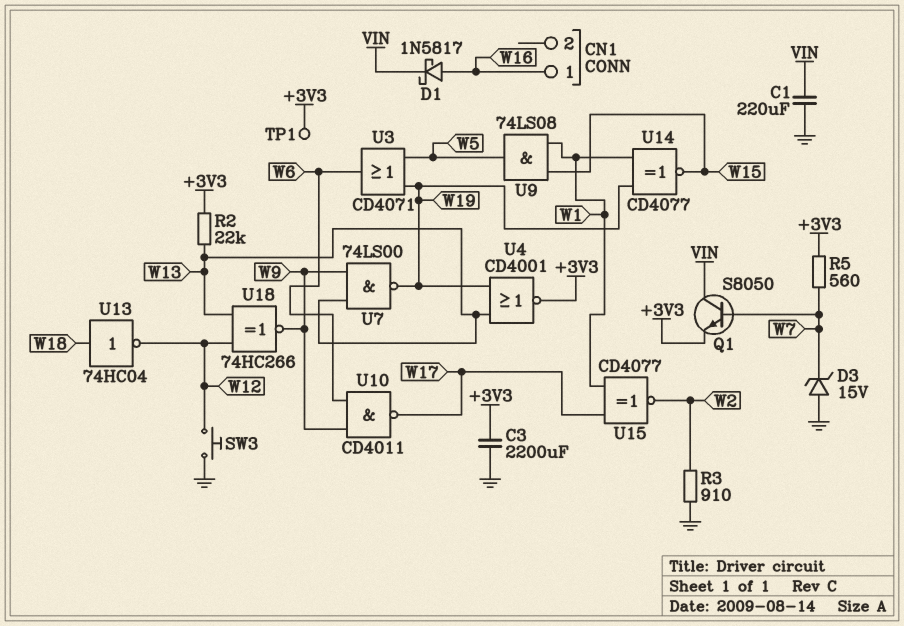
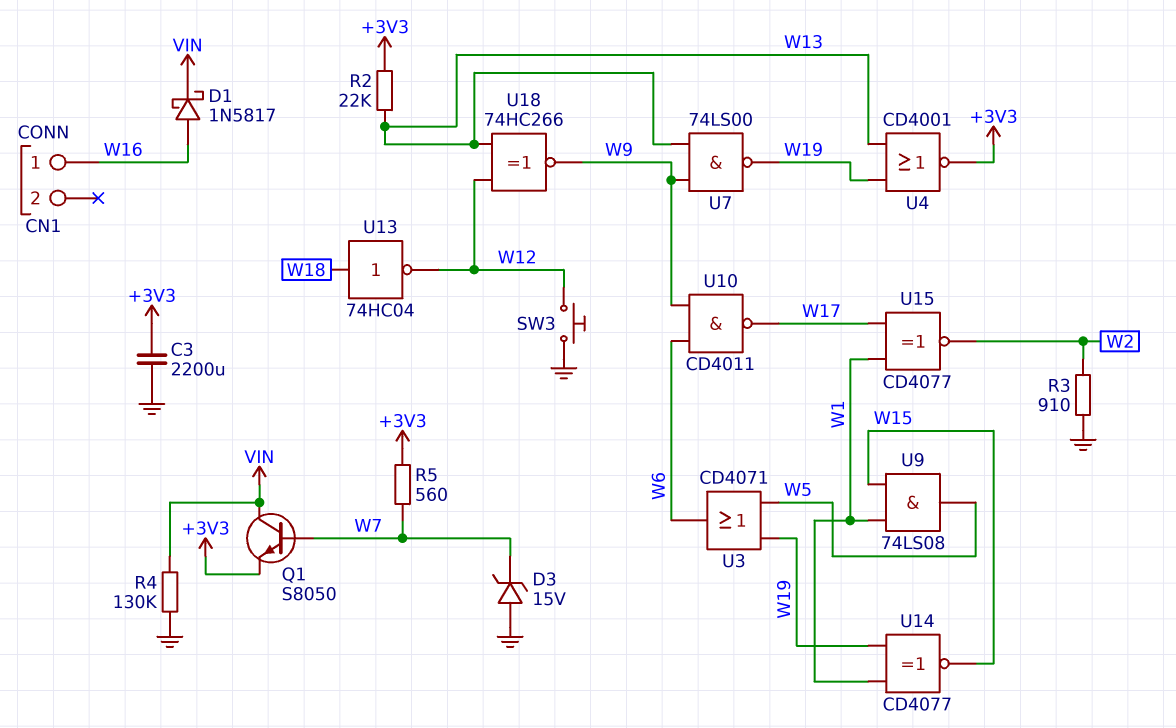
C1: 220uF (GND, VIN) -> none
R4: none -> 130k (GND, VIN)
TP1: test point (+3V3) -> none

